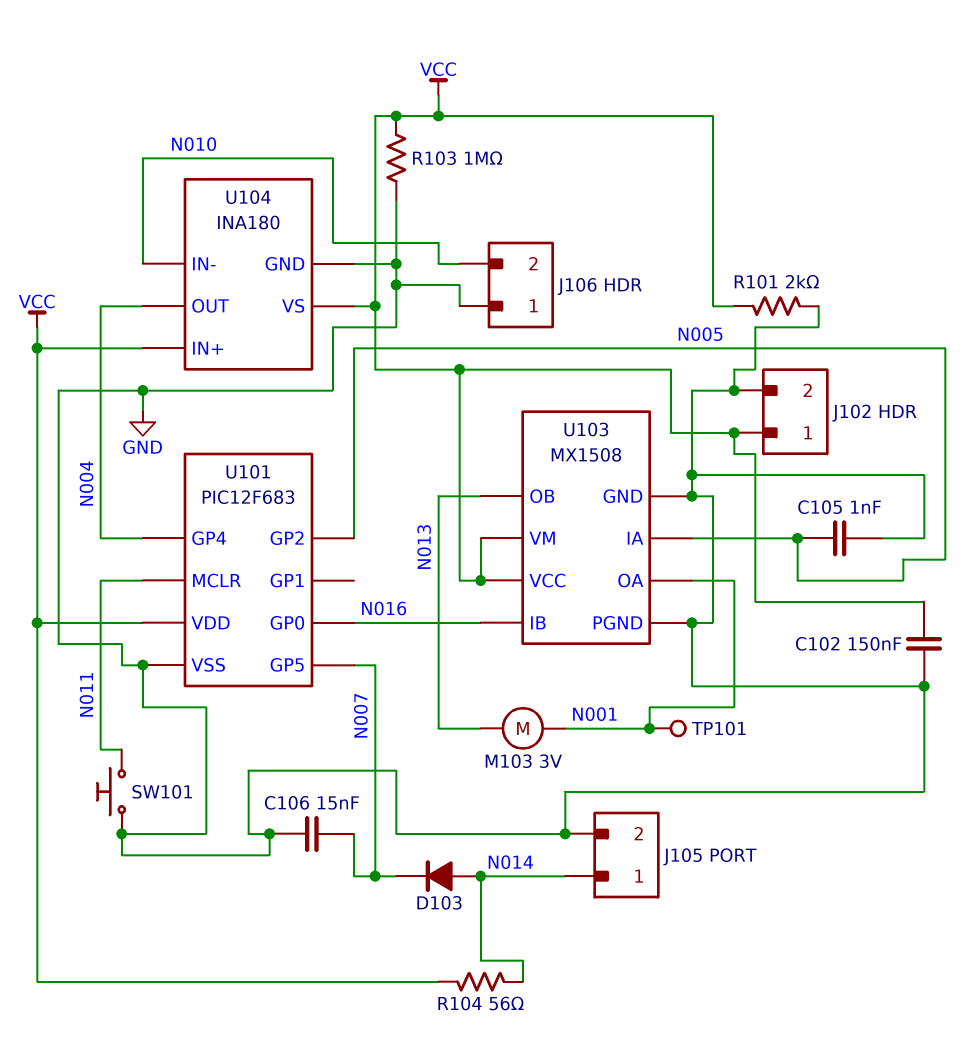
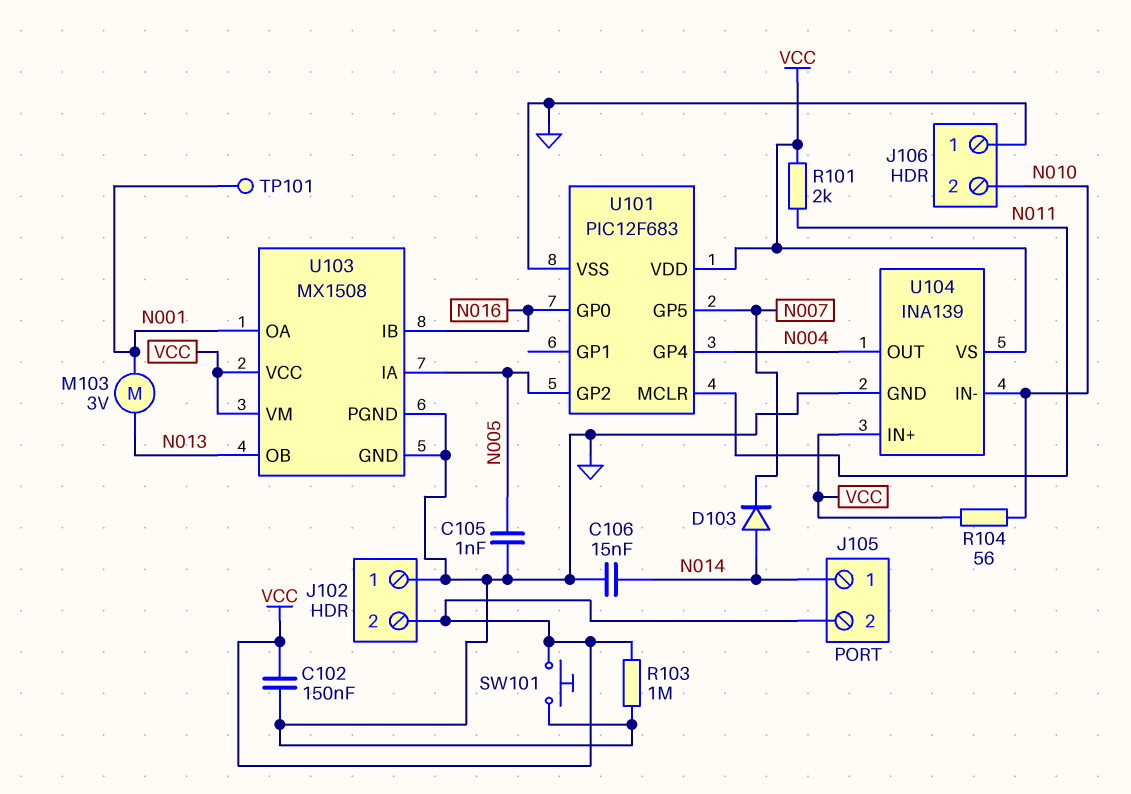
C106: 15nF (GND, N007) -> 15nF (GND, N014)
J102 pin 1: VCC -> GND
J102 pin 2: GND -> VCC
J105 pin 2: GND -> VCC
R101: 2k (GND, VCC) -> 2k (N011, VCC)
R104: 56 (N014, VCC) -> 56 (N010, VCC)
SW101: button (GND, N011) -> button (GND, VCC)
U104: INA180 -> INA139

